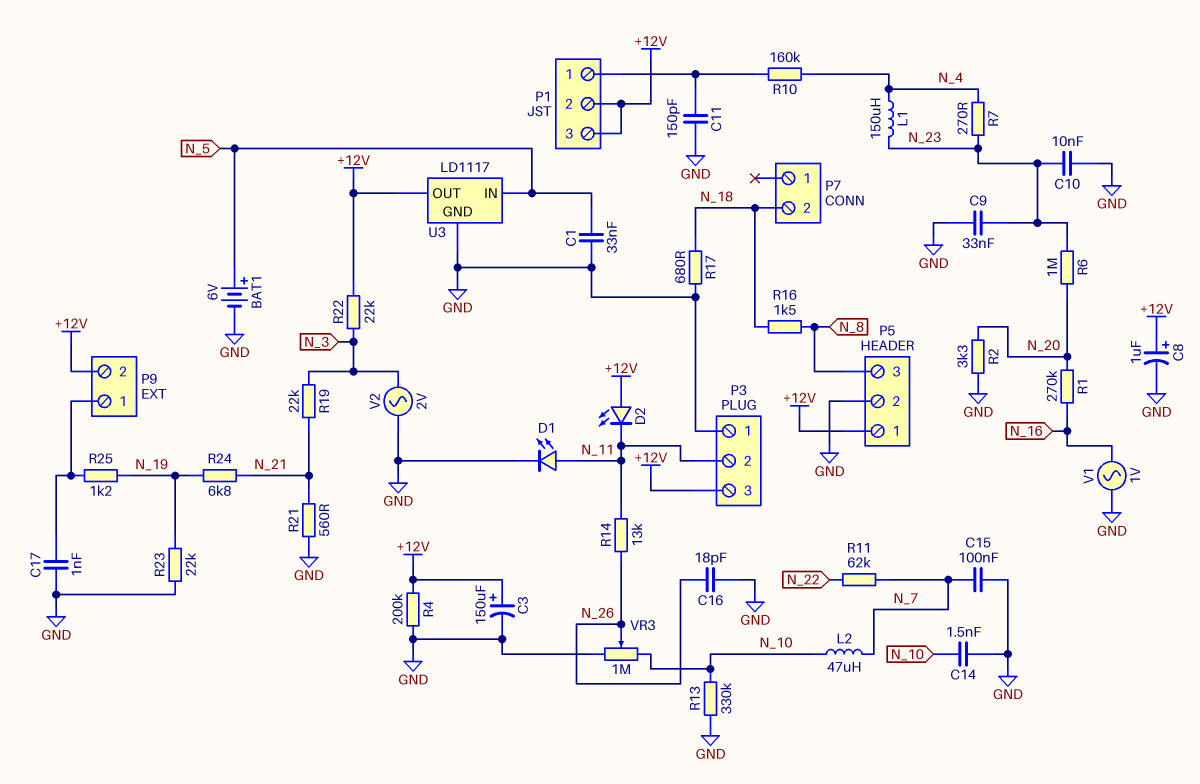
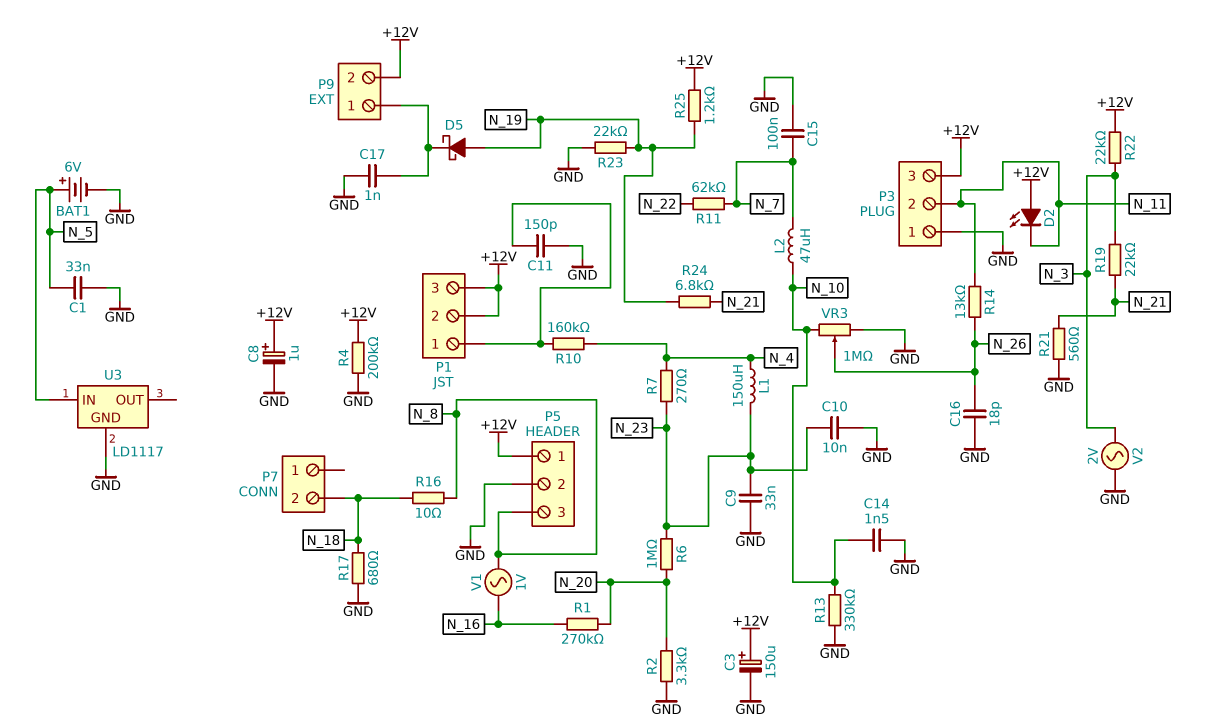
D1: LED (A N_11, K GND) -> none
D5: none -> schottky (A N_19, K P9/1)
R16: 1.5k (N_8, N_18) -> 10 (N_8, N_18)
R25: 1.2k (N_19, P9/1) -> 1.2k (+12V, N_19)
U3 pin OUT: +12V -> none
V1: AC 1V (GND, N_16) -> AC 1V (N_8, N_16)

